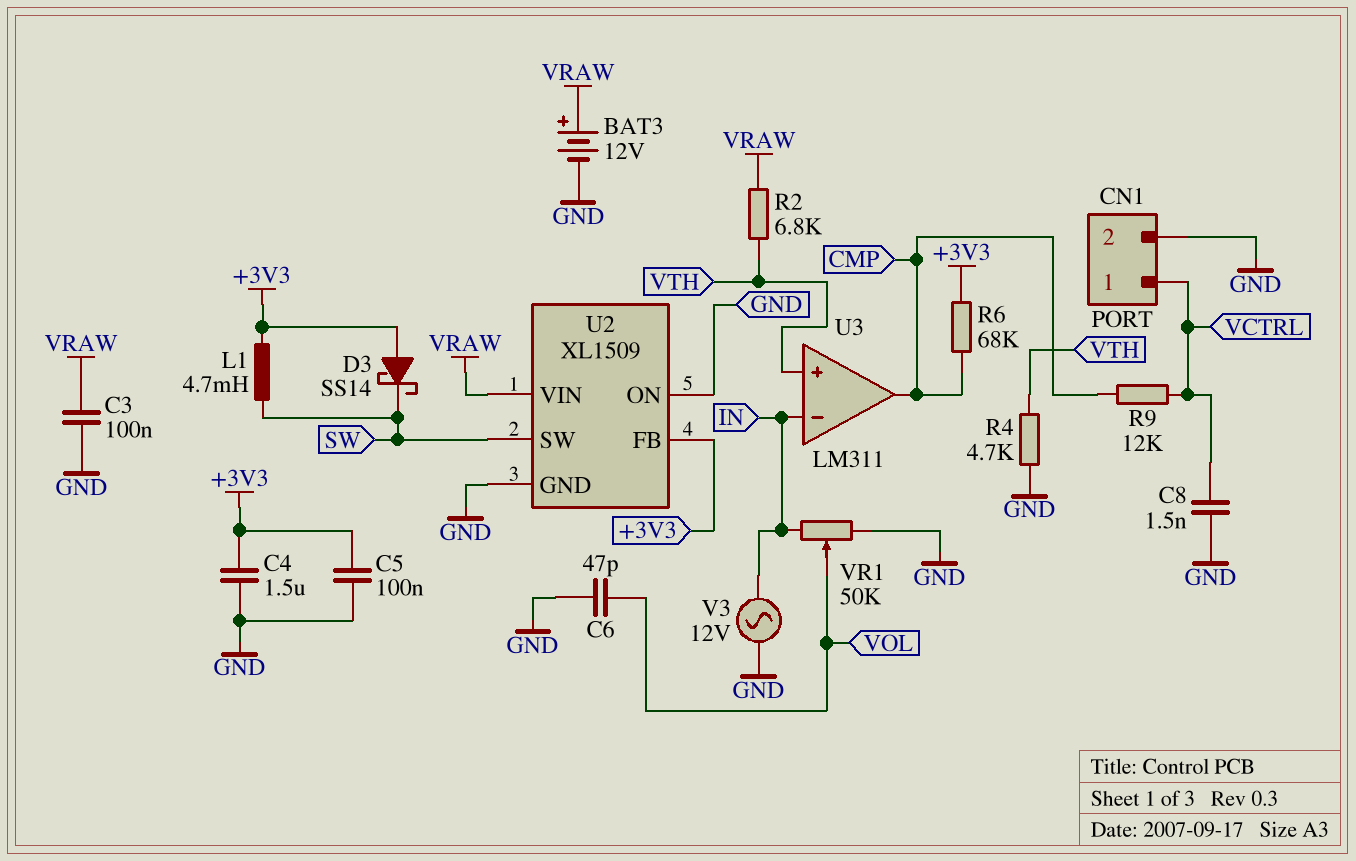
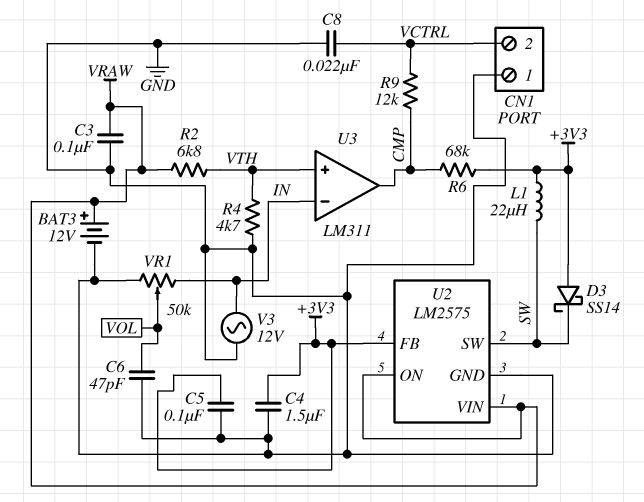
C8: 1.5nF (GND, VCTRL) -> 22nF (GND, VCTRL)
CN1 pin 1: VCTRL -> GND
CN1 pin 2: GND -> VCTRL
L1: 4.7mH (+3V3, SW) -> 22uH (+3V3, SW)
U2: XL1509 -> LM2575
U2 pin ON: GND -> VRAW

